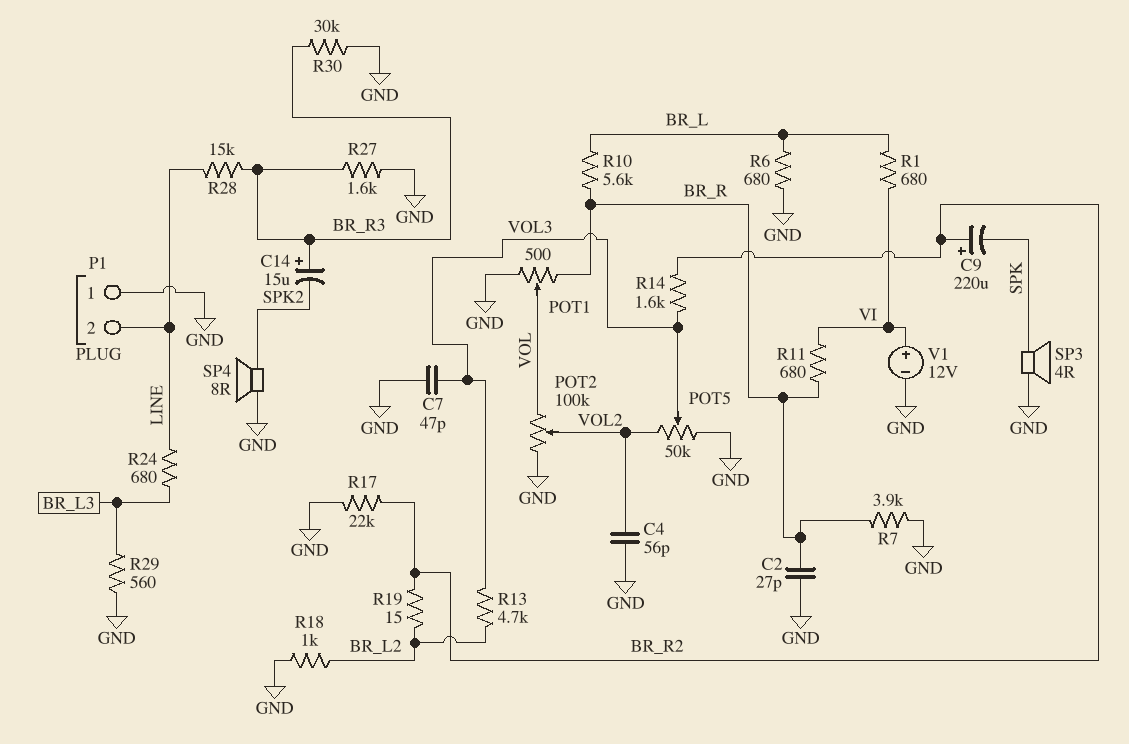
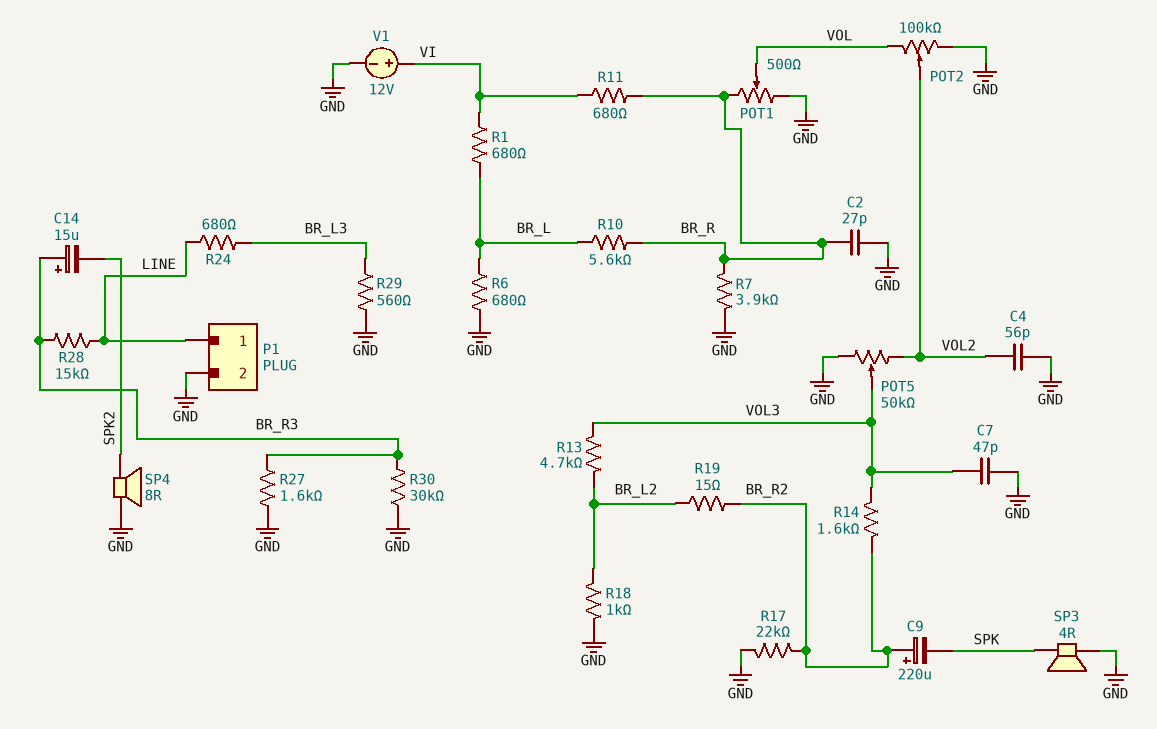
P1 pin 1: GND -> LINE
P1 pin 2: LINE -> GND

